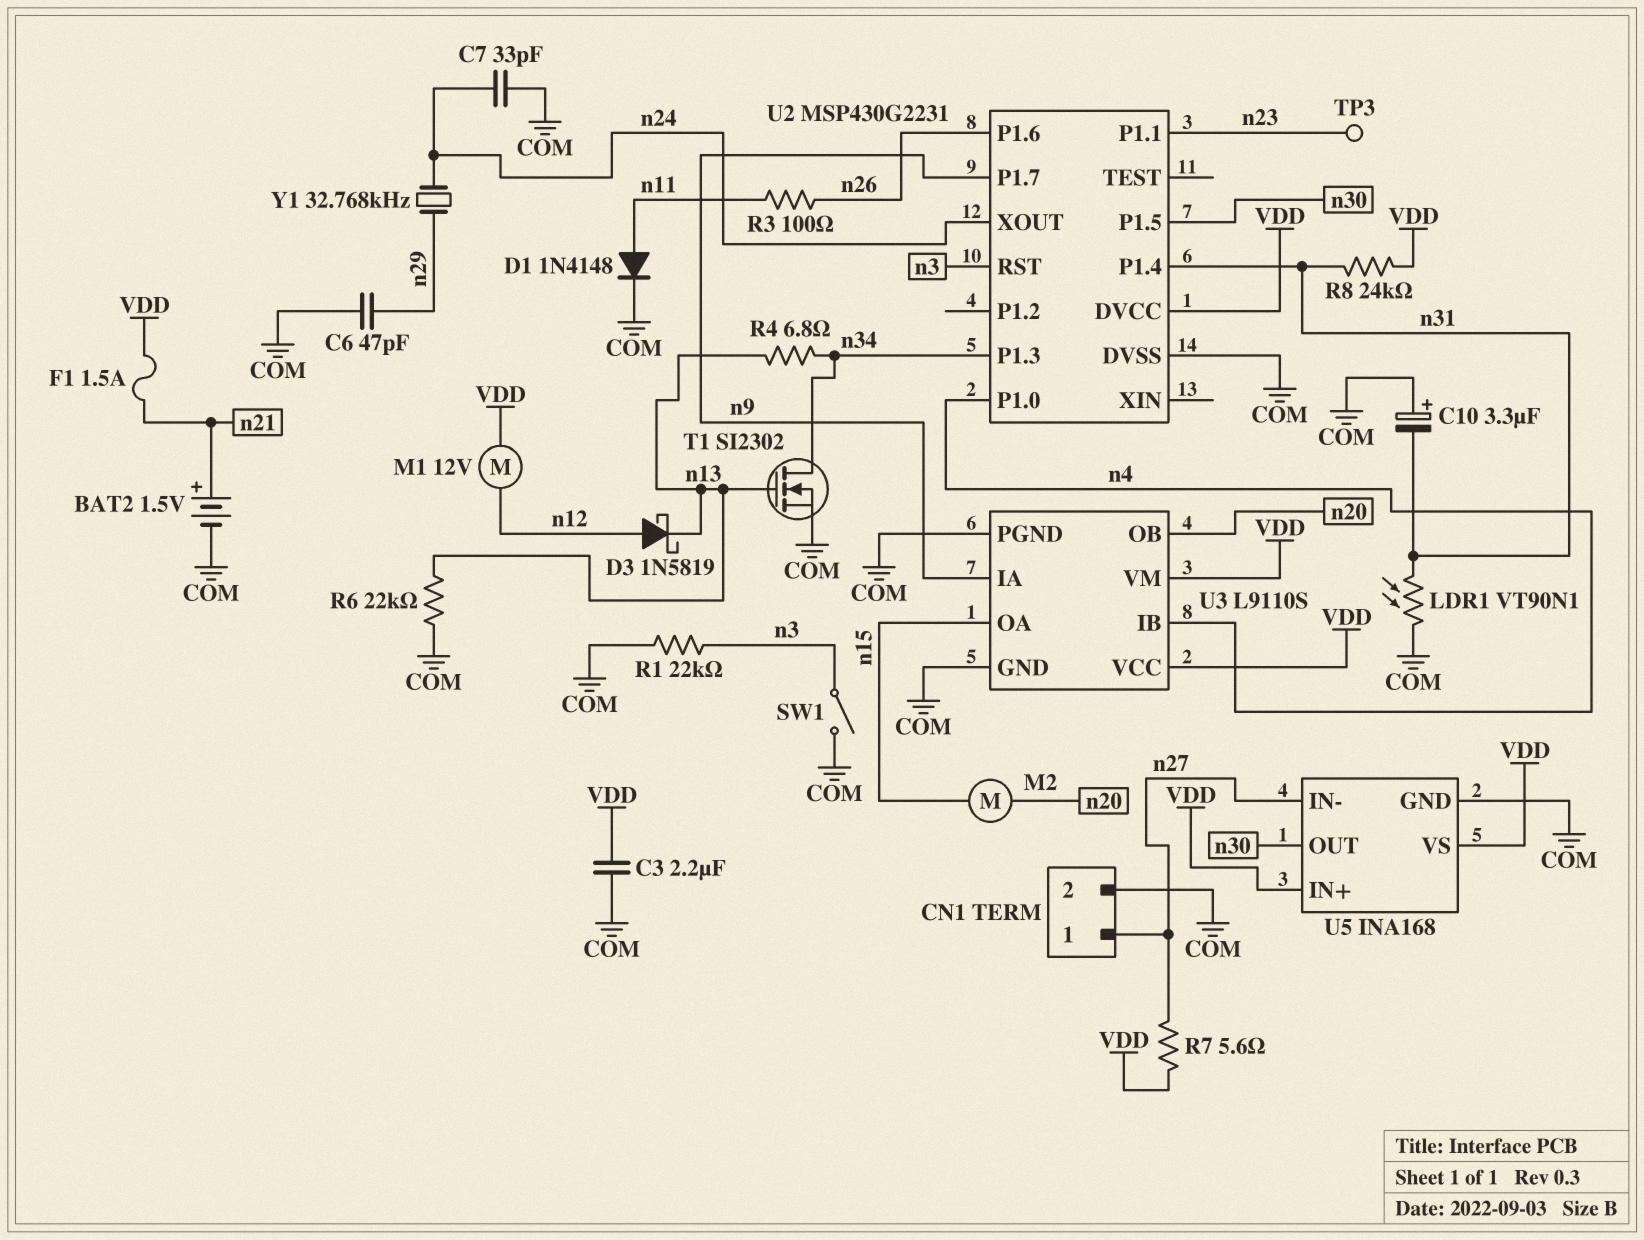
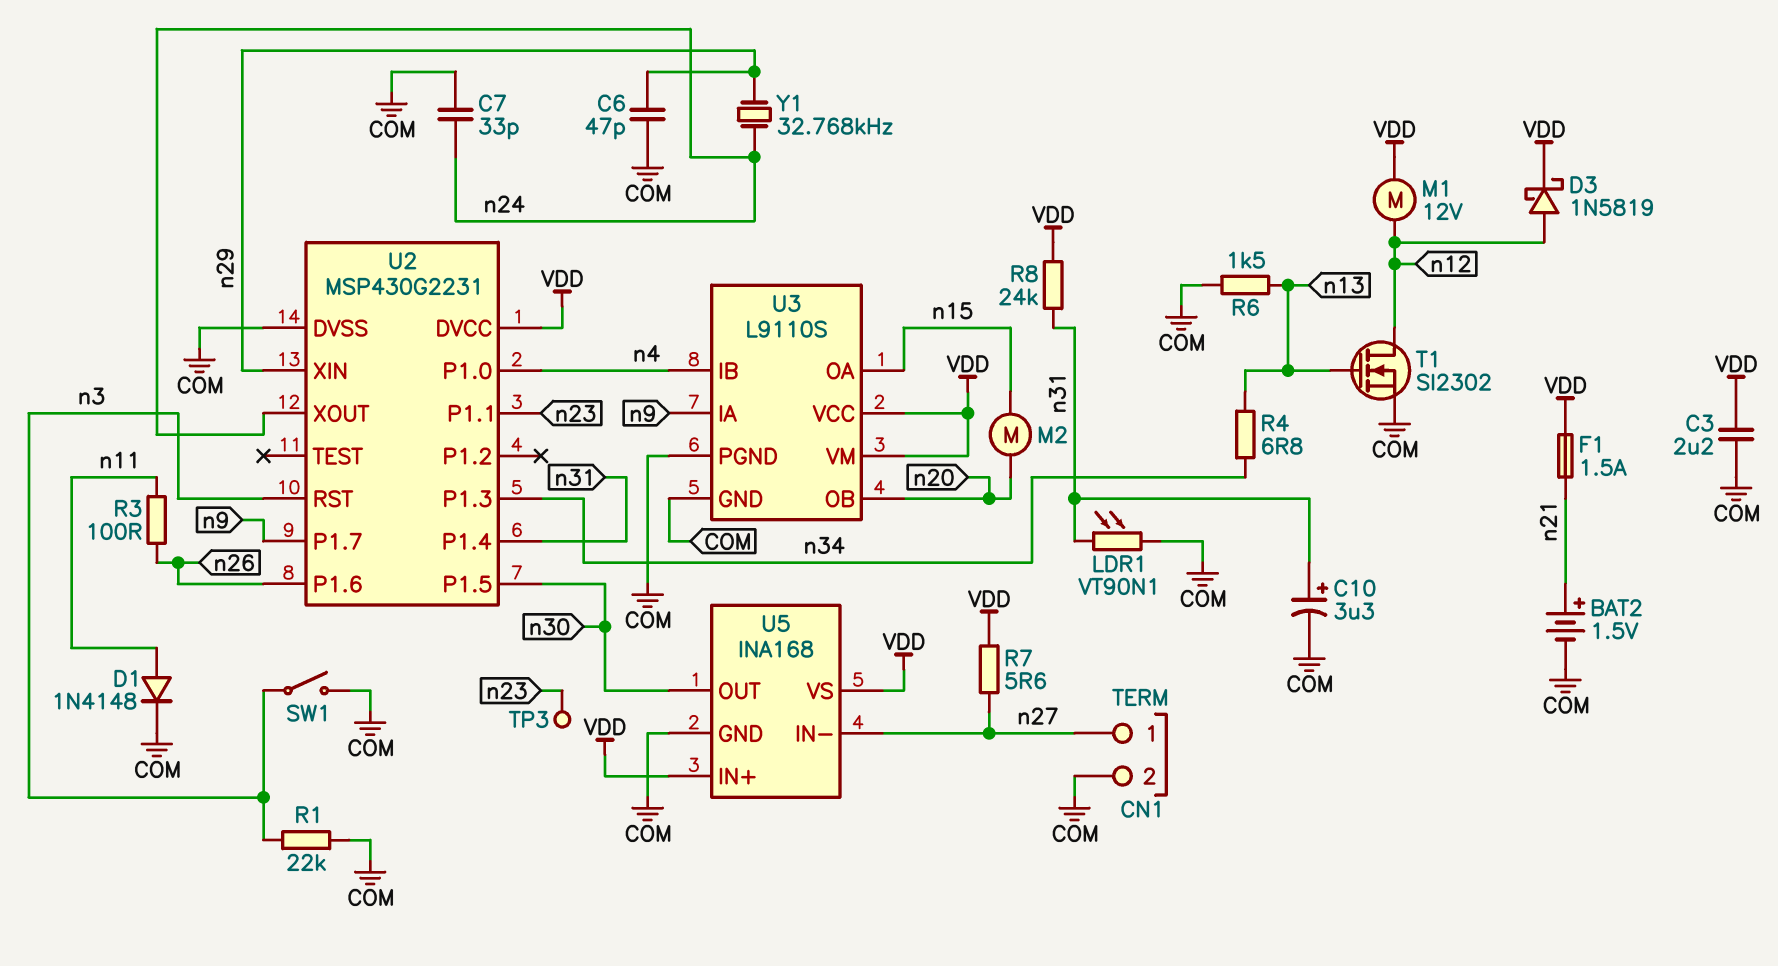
C10: 3.3uF (plus COM, minus n31) -> 3.3uF (plus n31, minus COM)
D3: schottky 1N5819 (A n12, K n13) -> schottky 1N5819 (A n12, K VDD)
R6: 22k (COM, n13) -> 1.5k (COM, n13)
T1: NMOS SI2302 (G n13, D n34, S COM) -> NMOS SI2302 (G n13, D n12, S COM)
U2 pin XIN: none -> n29

